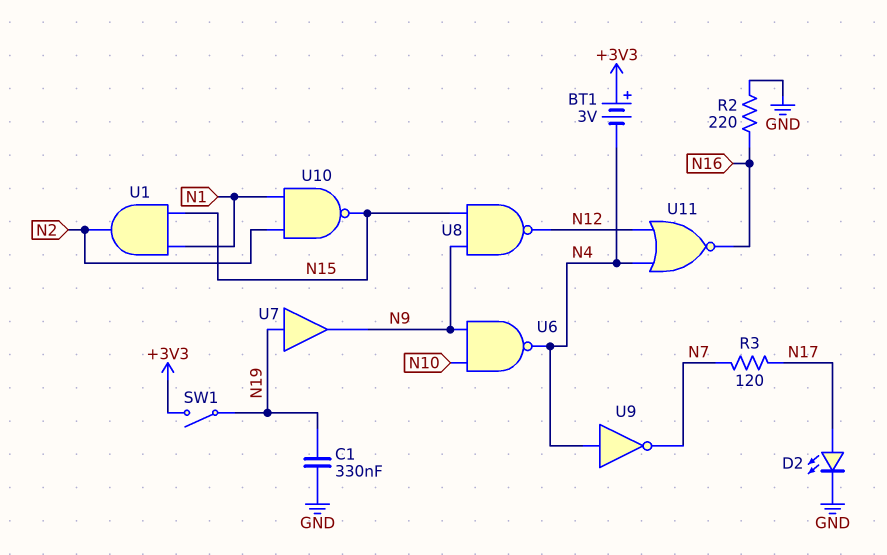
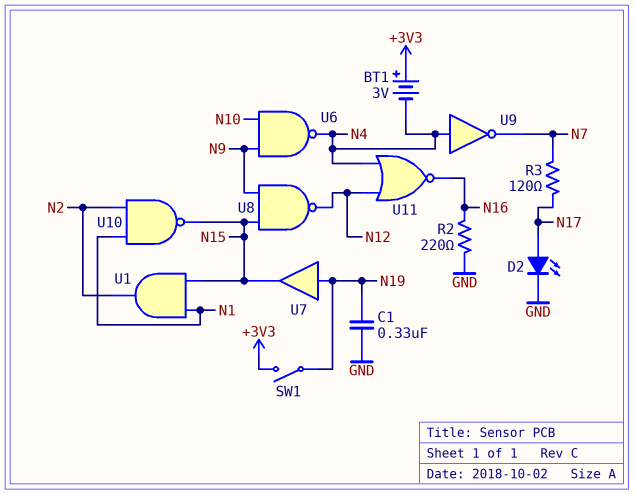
U7: buffer (in N19, out N9) -> buffer (in N19, out N15)

